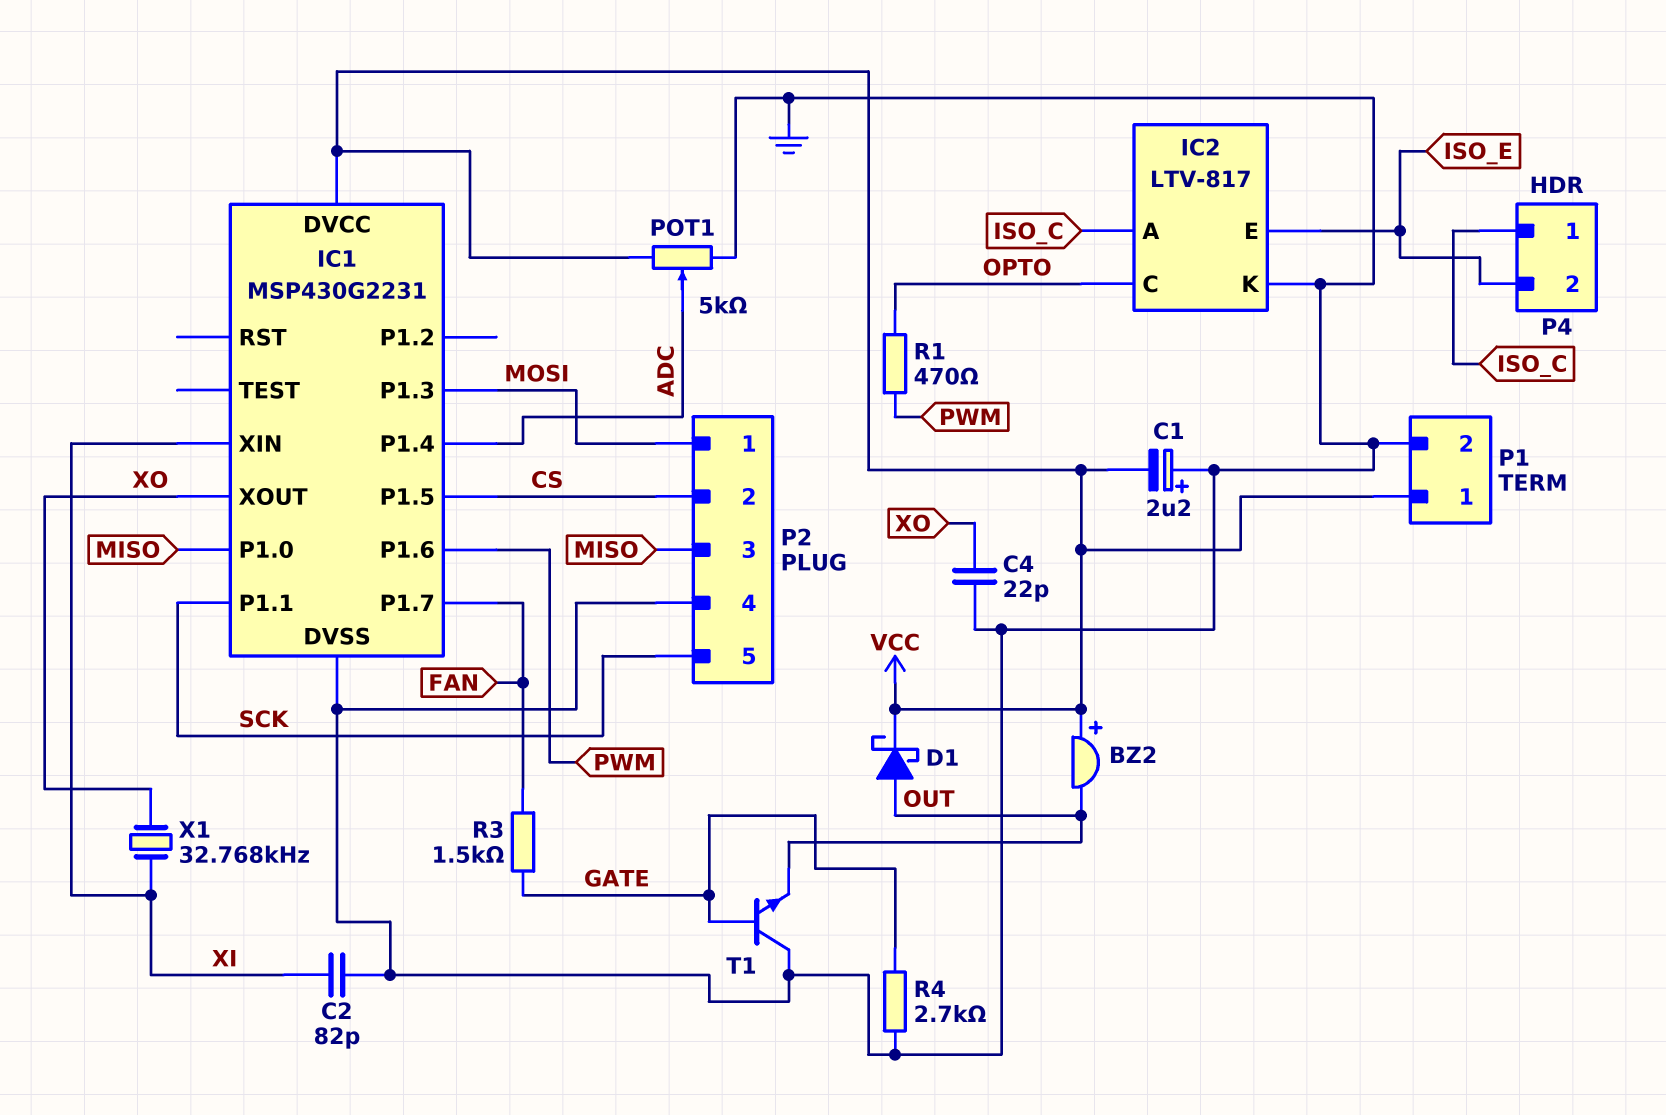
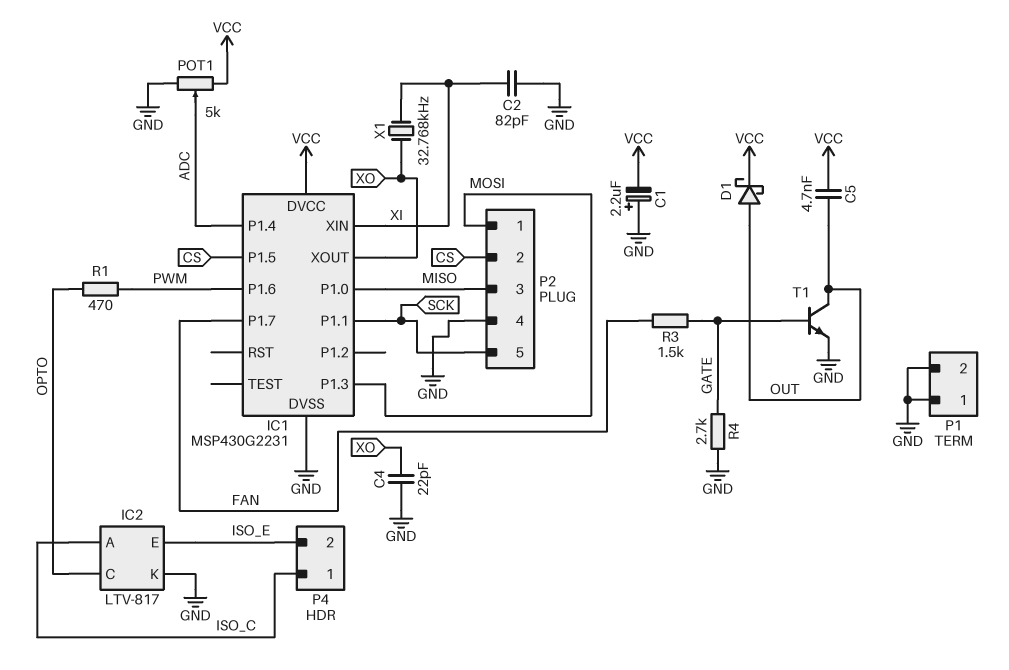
BZ2: buzzer (plus VCC, minus OUT) -> none
C5: none -> 4.7nF (OUT, VCC)
P1 pin 1: VCC -> GND
T1: NPN (B GATE, C GND, E OUT) -> NPN (B GATE, C OUT, E GND)

